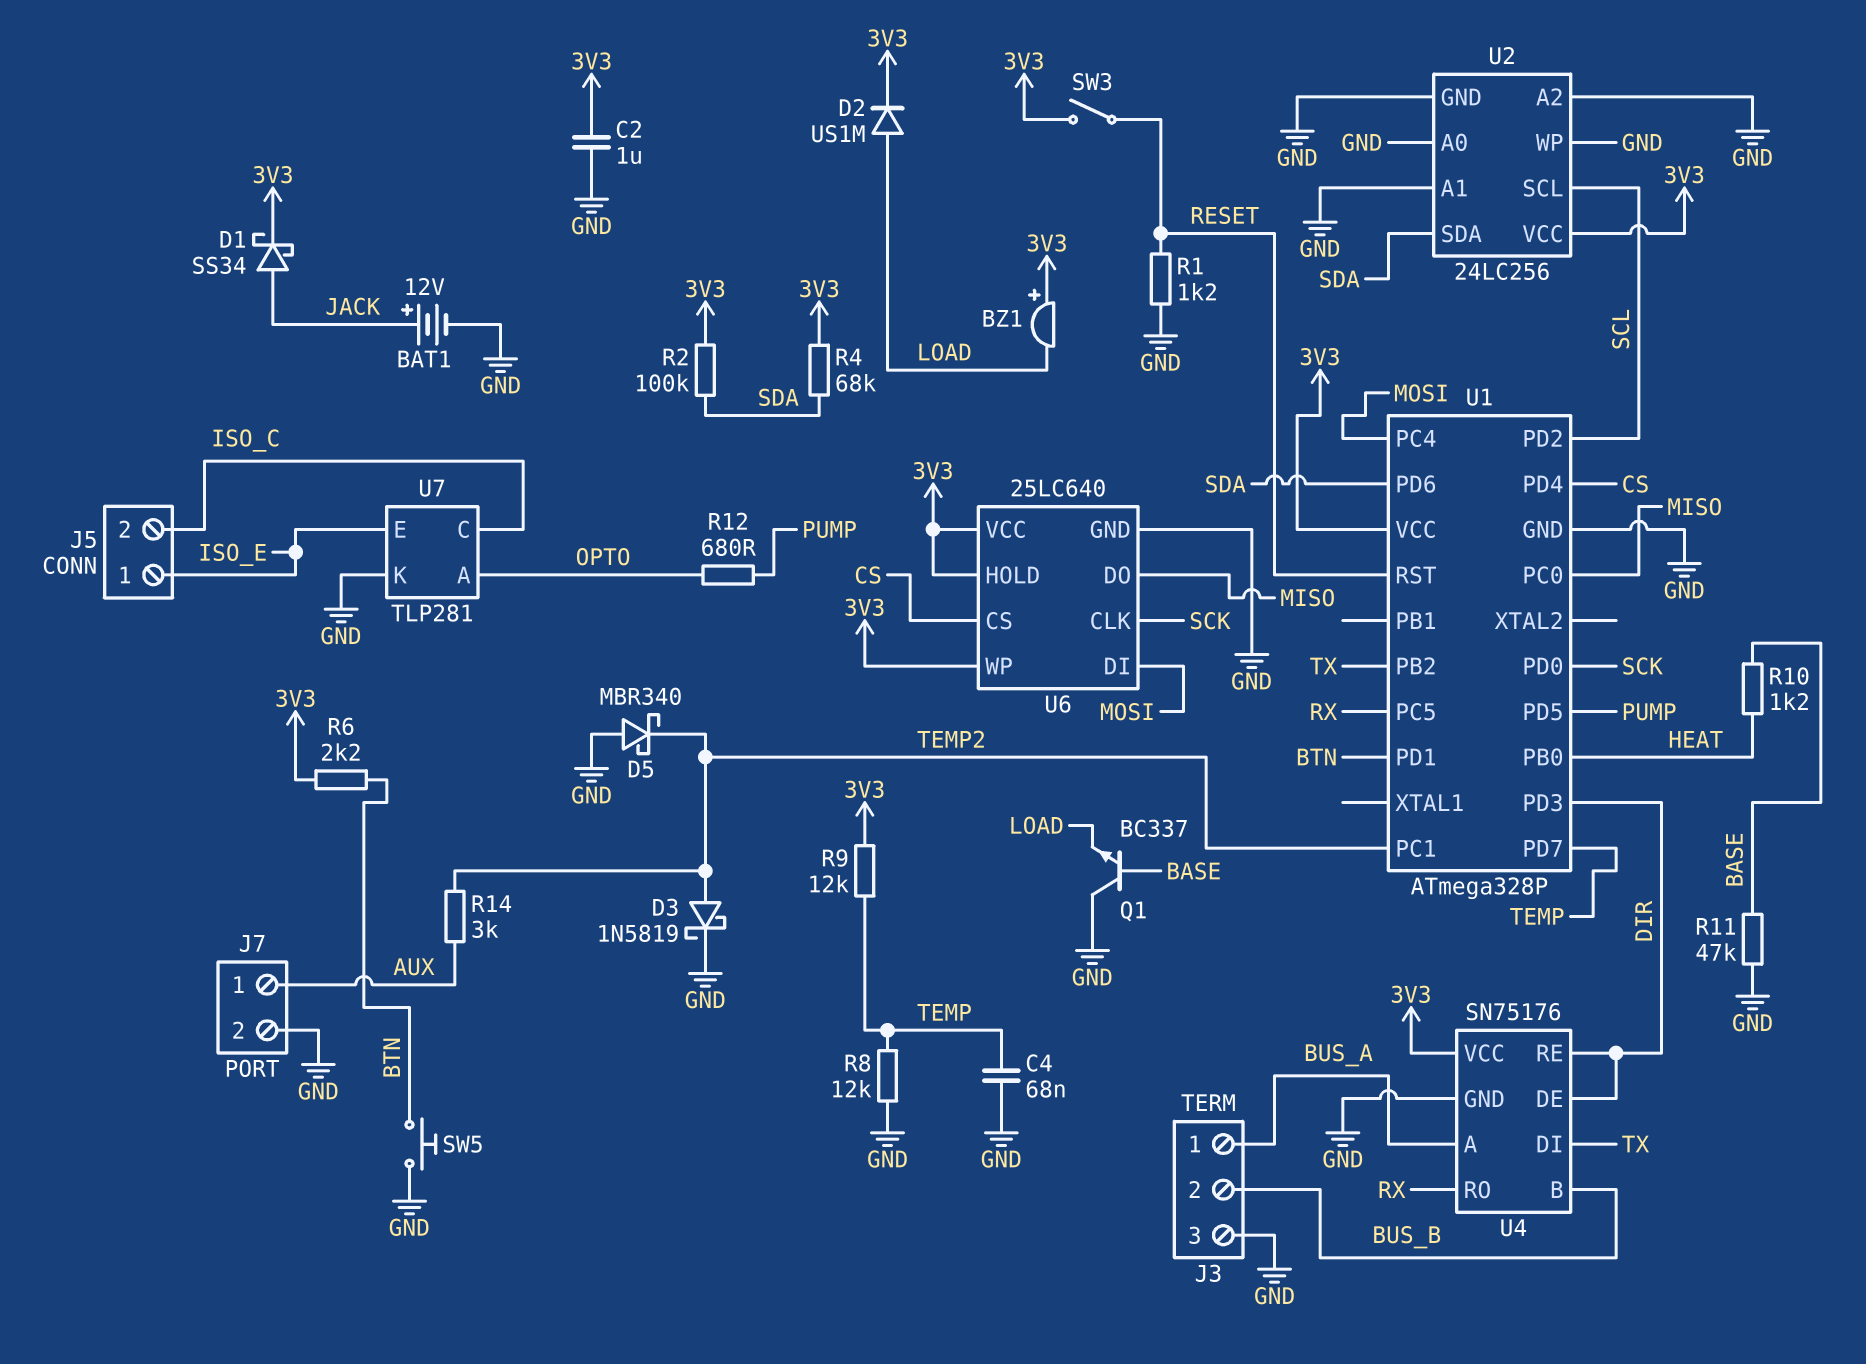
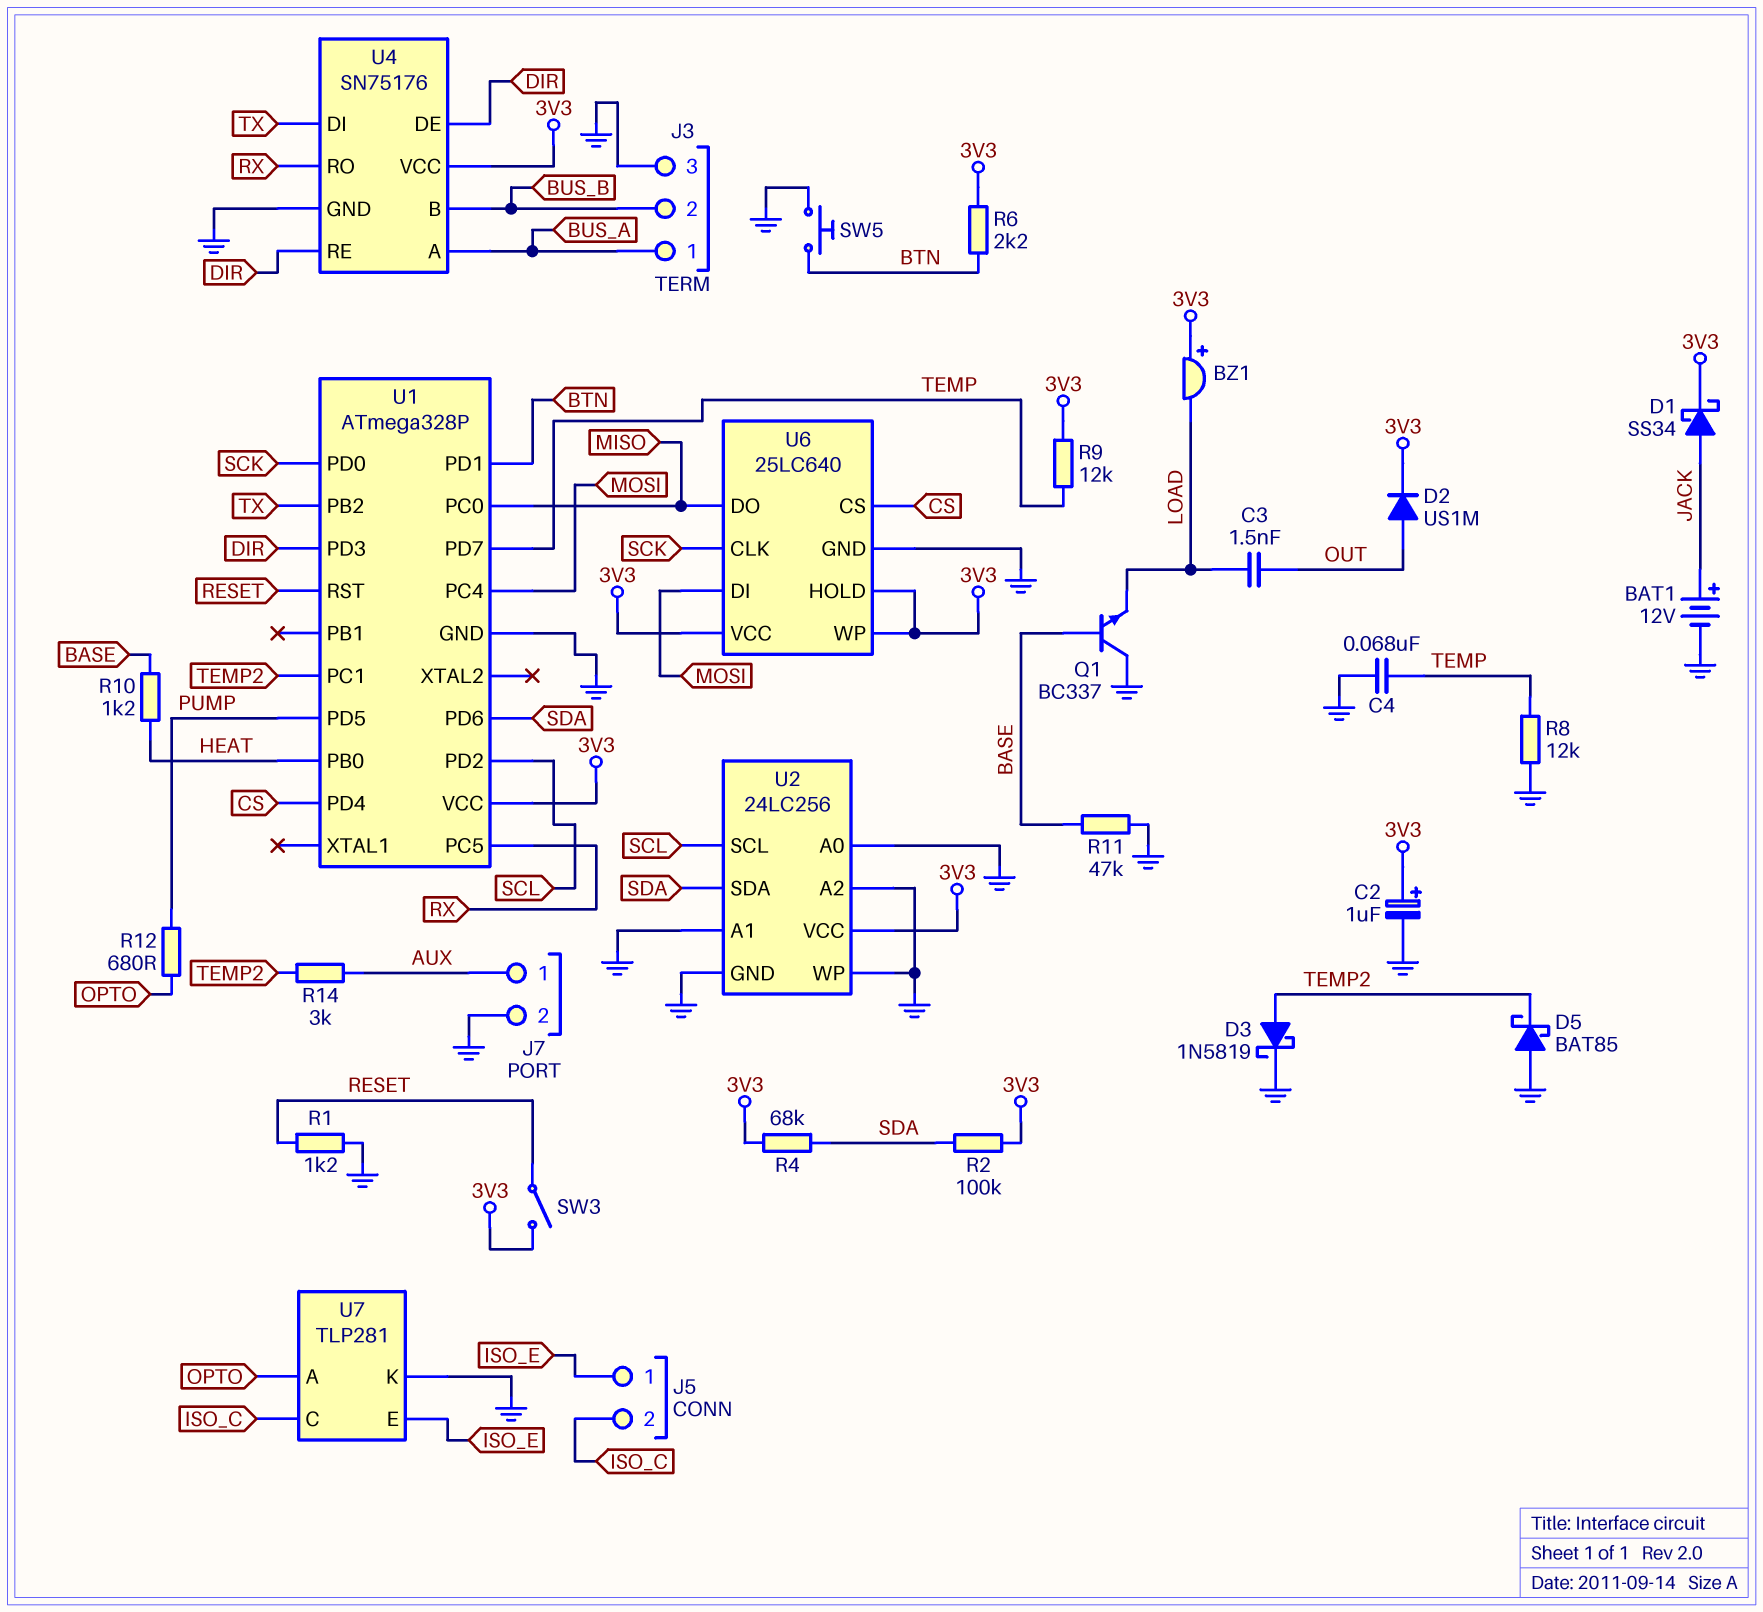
C2: 1uF (3V3, GND) -> 1uF (plus 3V3, minus GND)
C3: none -> 1.5nF (LOAD, OUT)
D2: diode US1M (A LOAD, K 3V3) -> diode US1M (A OUT, K 3V3)
D5: schottky MBR340 (A GND, K TEMP2) -> schottky BAT85 (A GND, K TEMP2)

